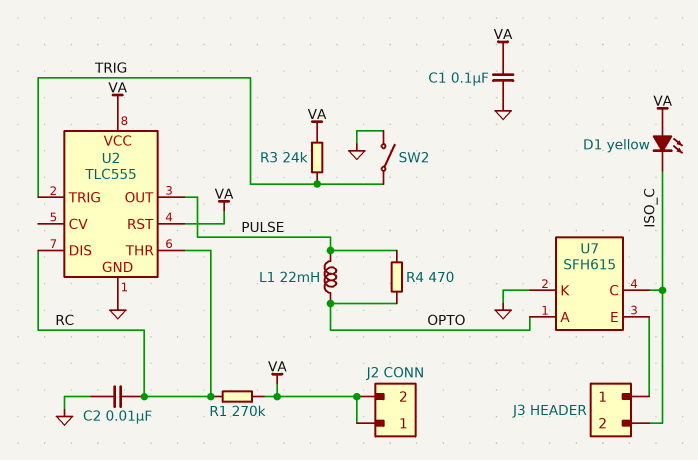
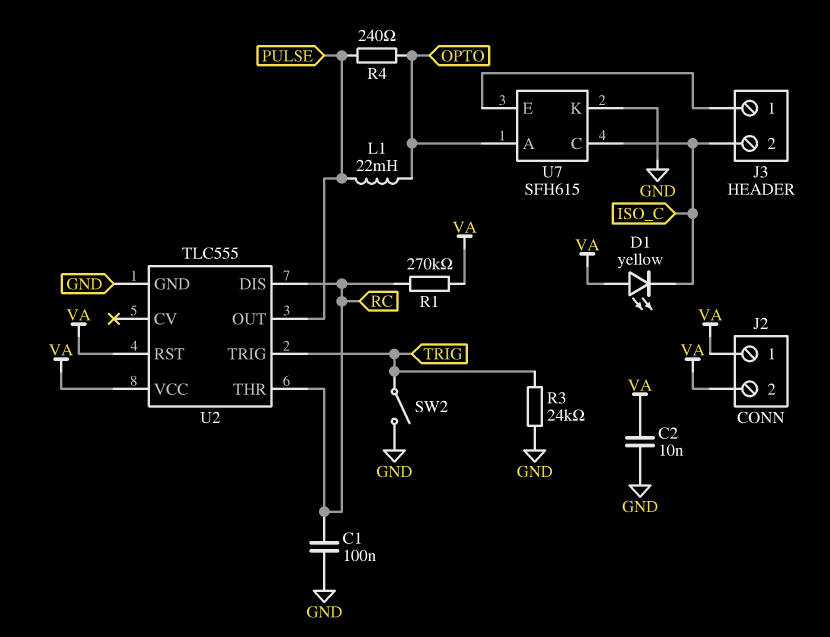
C1: 100nF (GND, VA) -> 100nF (GND, RC)
C2: 10nF (GND, RC) -> 10nF (GND, VA)
R3: 24k (TRIG, VA) -> 24k (GND, TRIG)
R4: 470 (OPTO, PULSE) -> 240 (OPTO, PULSE)

